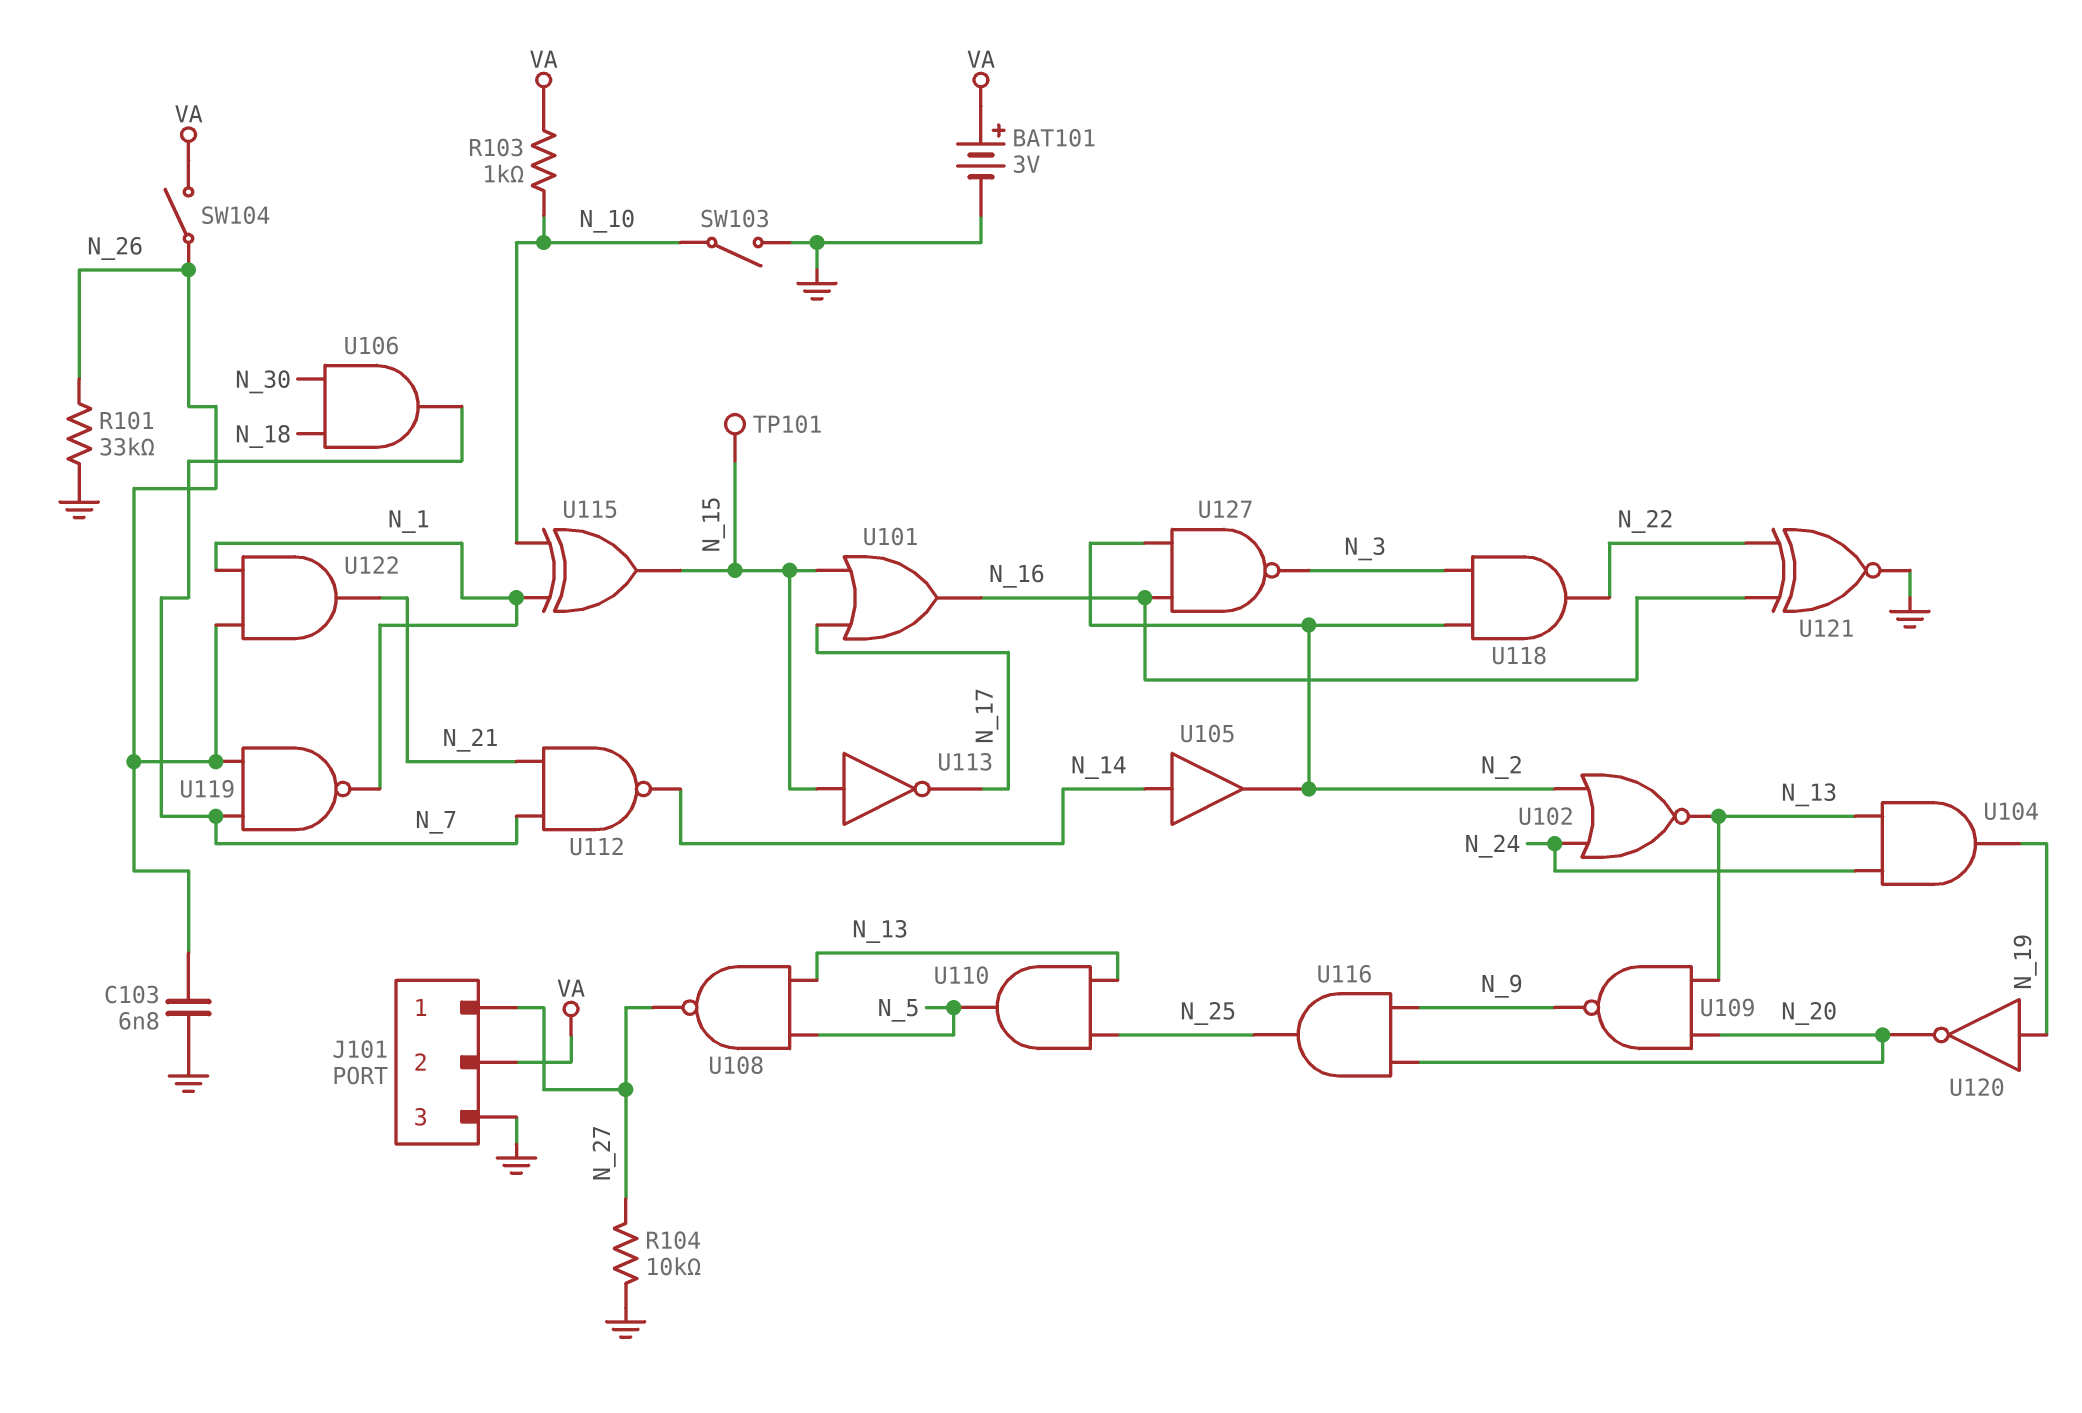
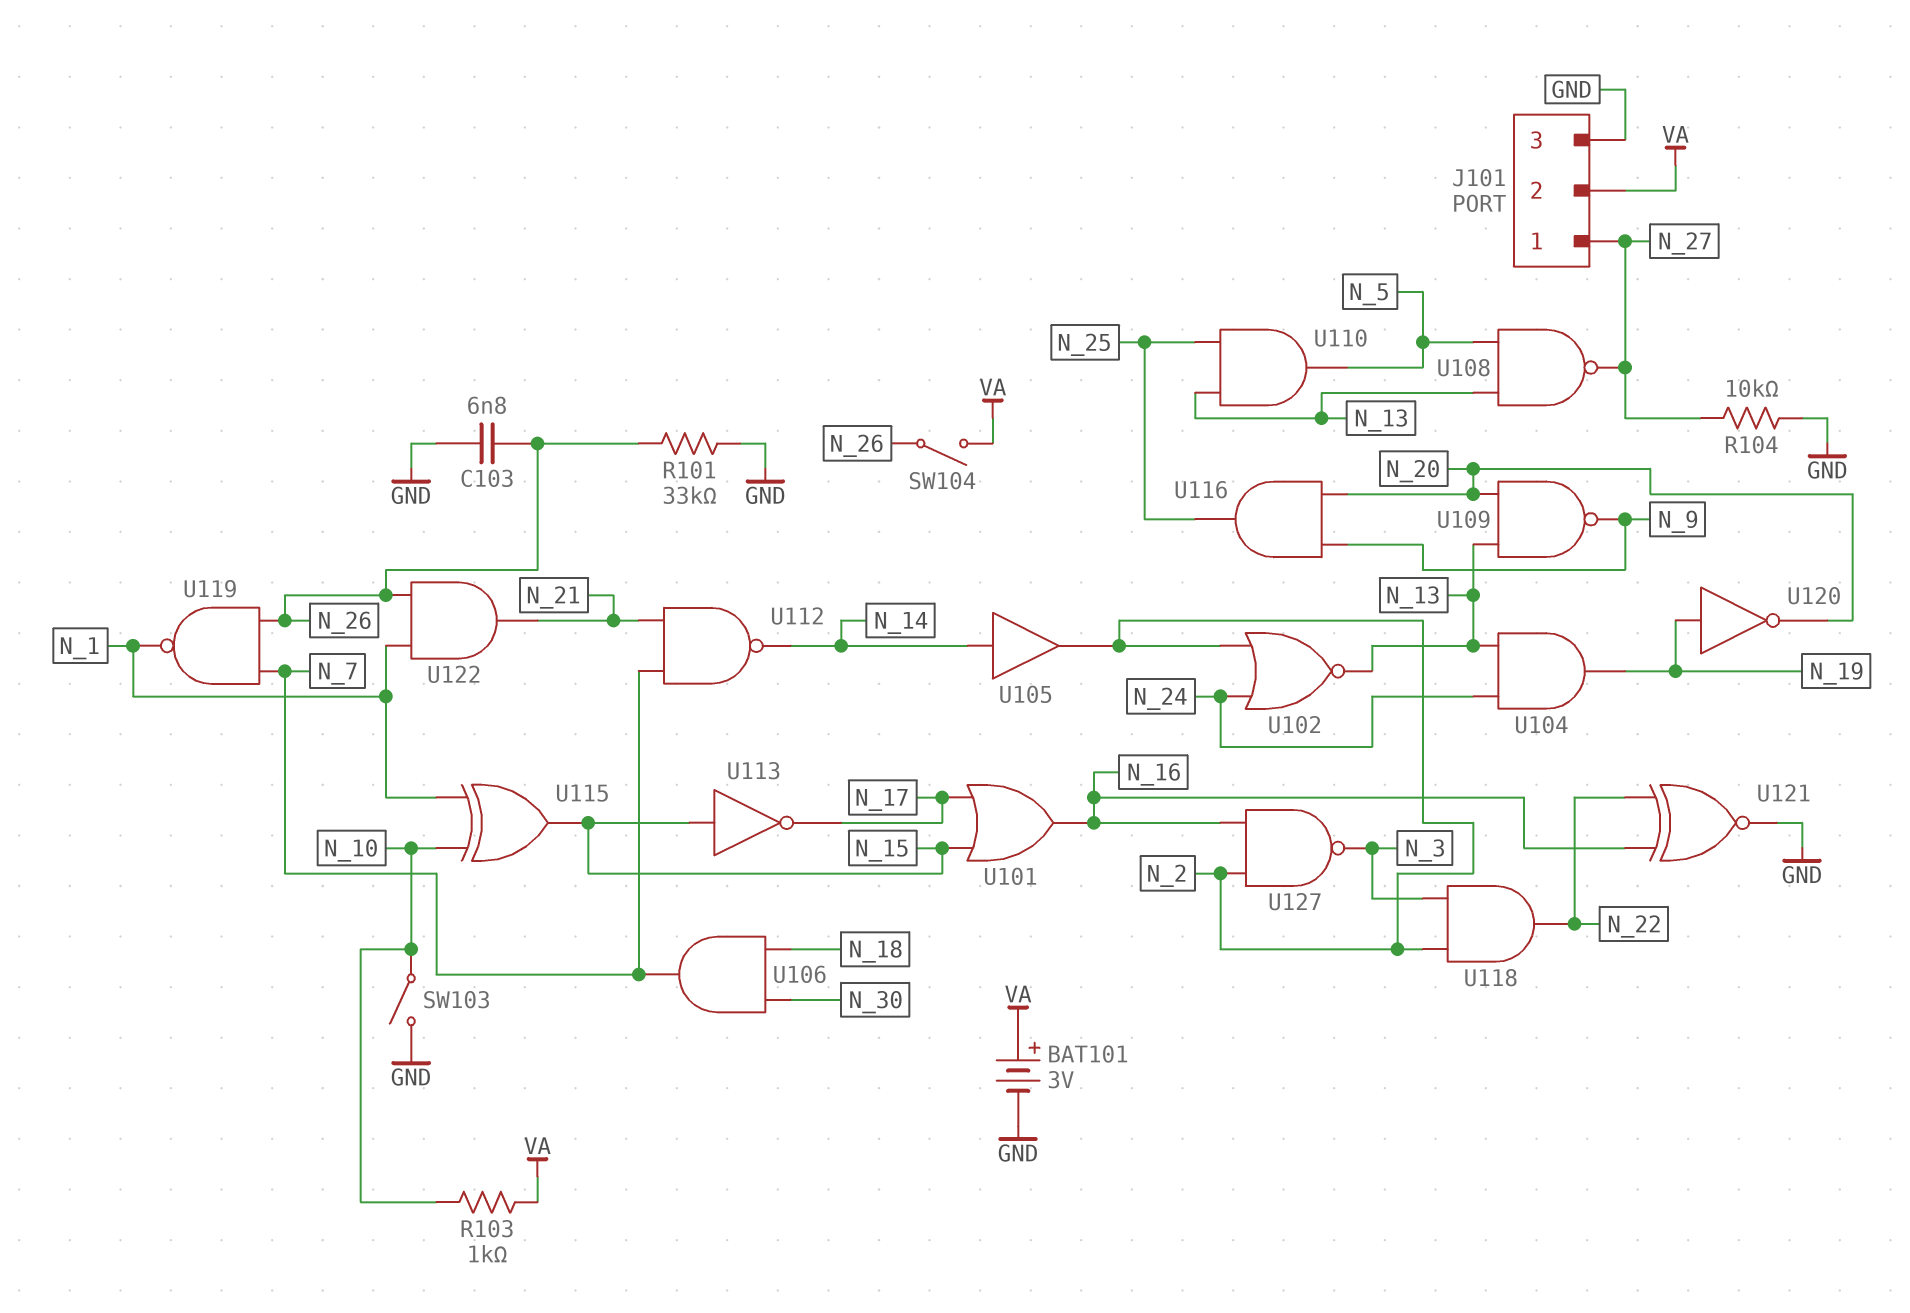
TP101: test point (N_15) -> none

